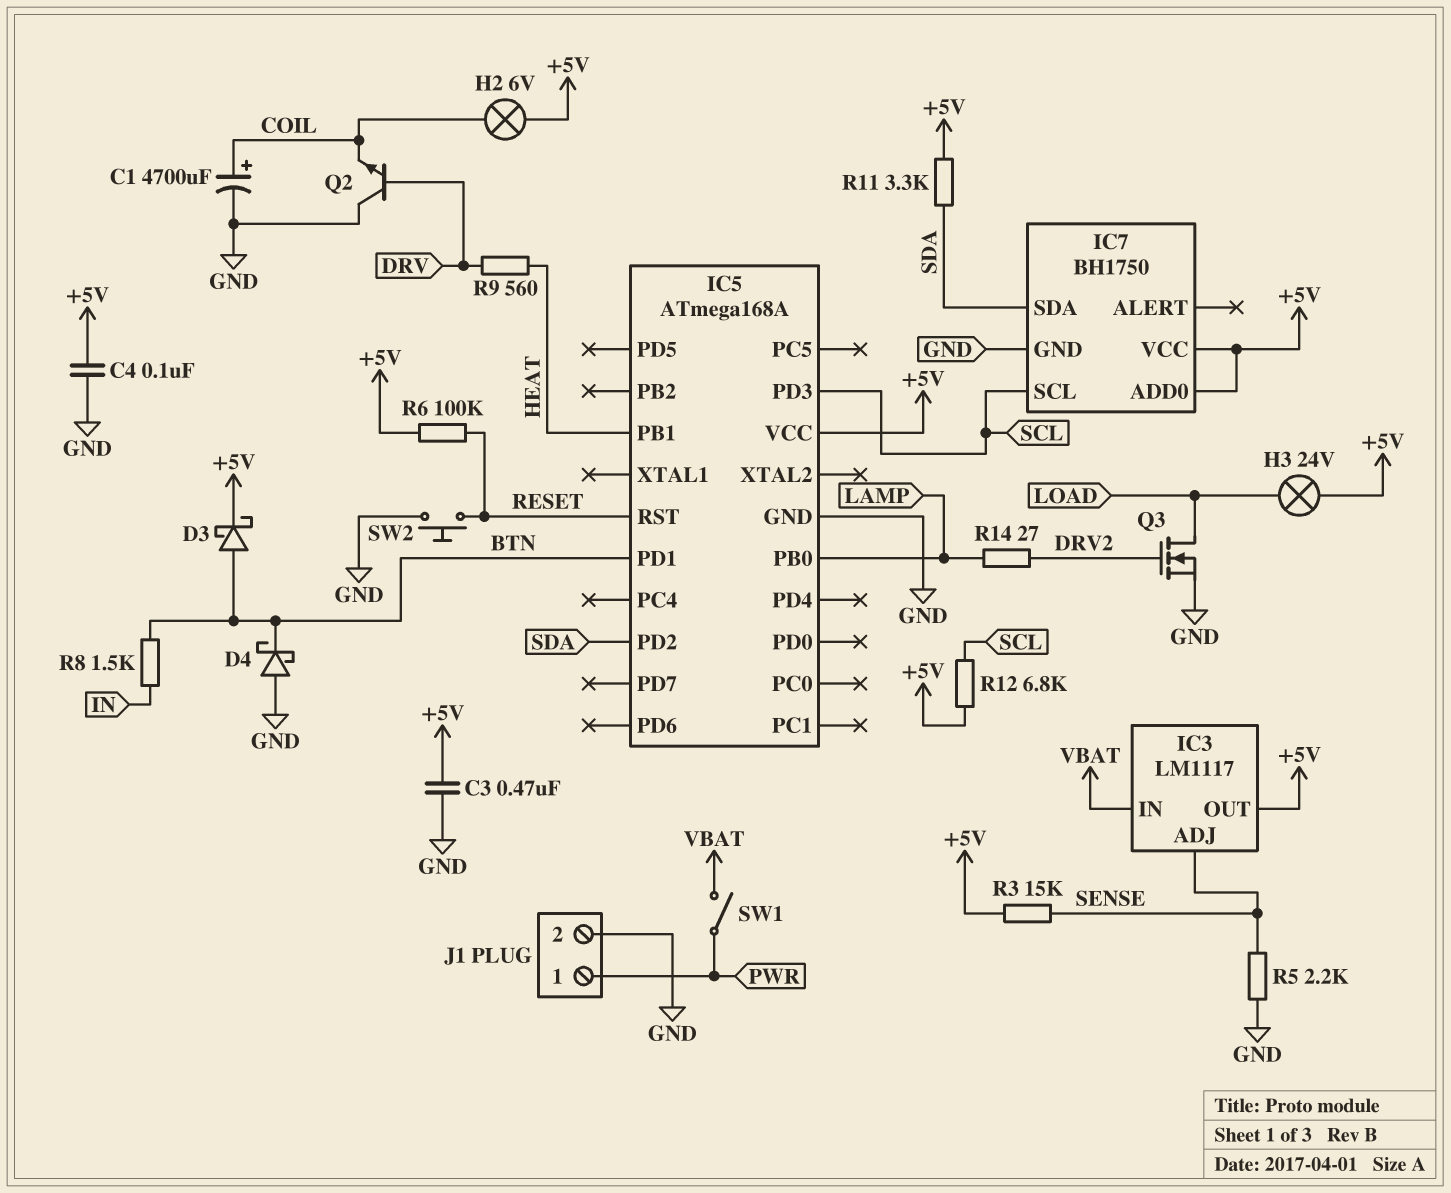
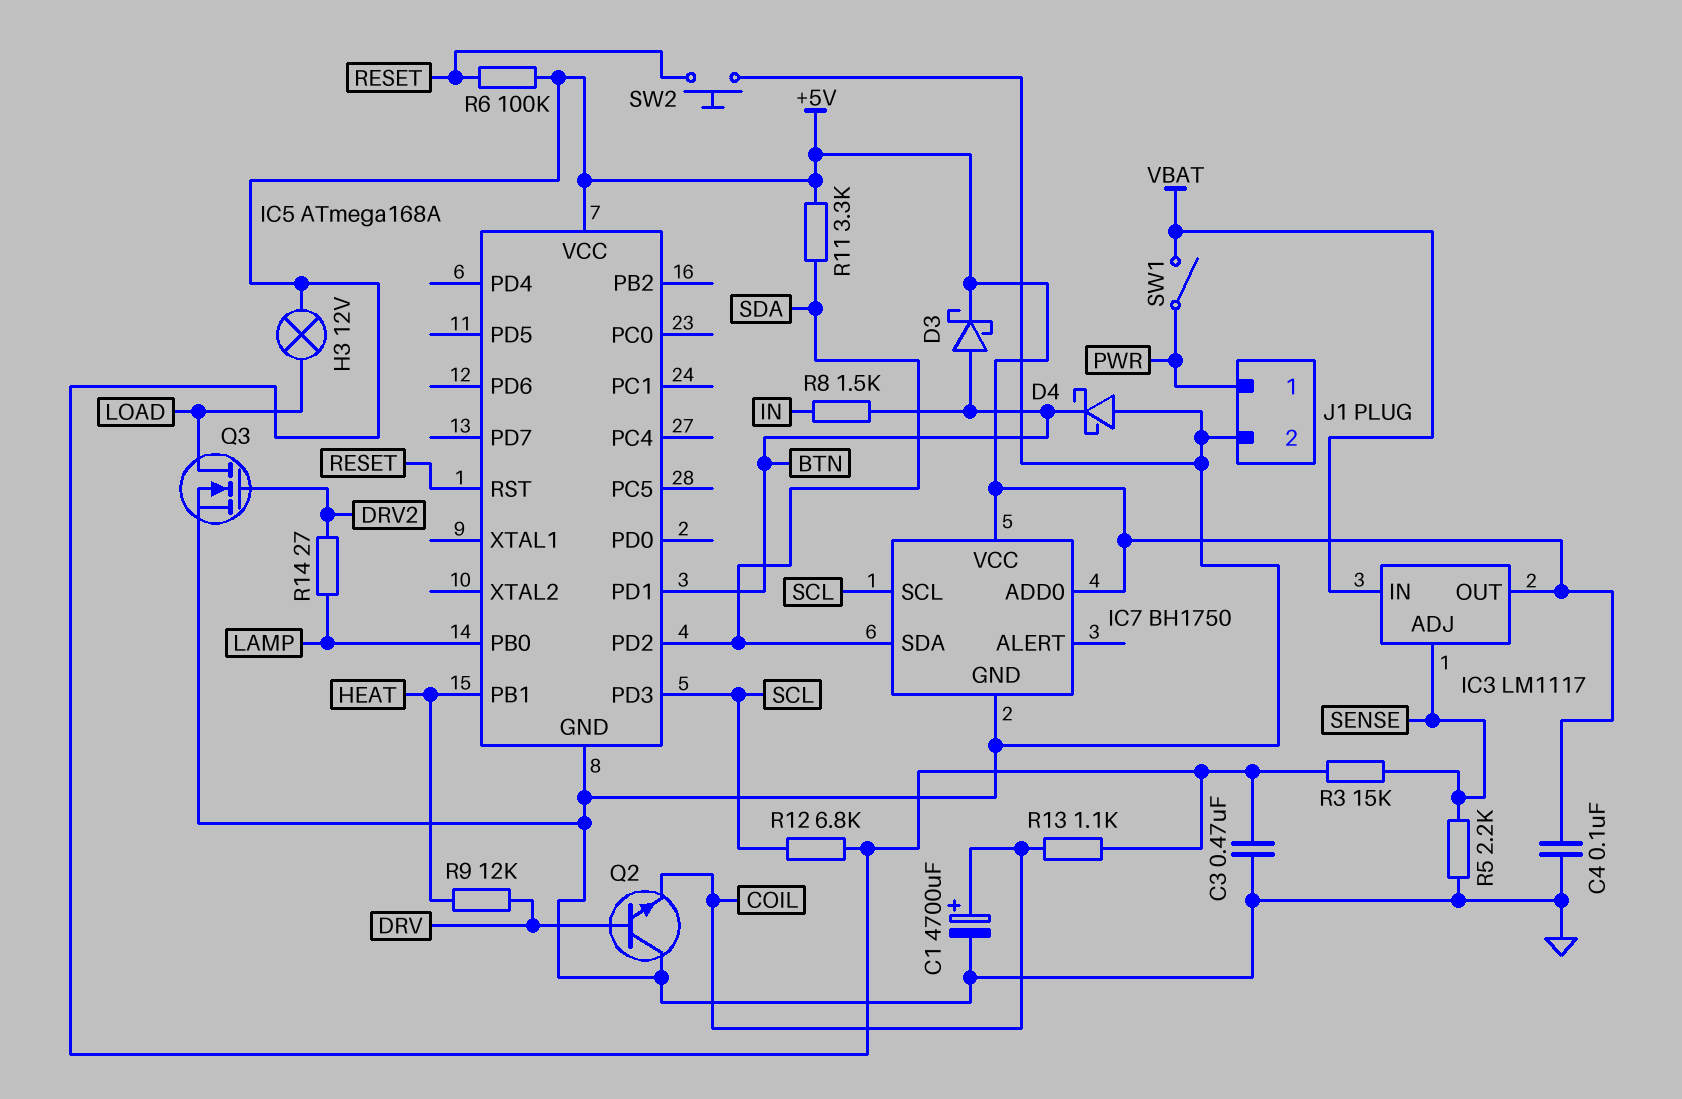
H2: lamp 6V (+5V, COIL) -> none
H3: lamp 24V (+5V, LOAD) -> lamp 12V (+5V, LOAD)
R9: 560 (DRV, HEAT) -> 12k (DRV, HEAT)
R13: none -> 1.1k (+5V, COIL)

